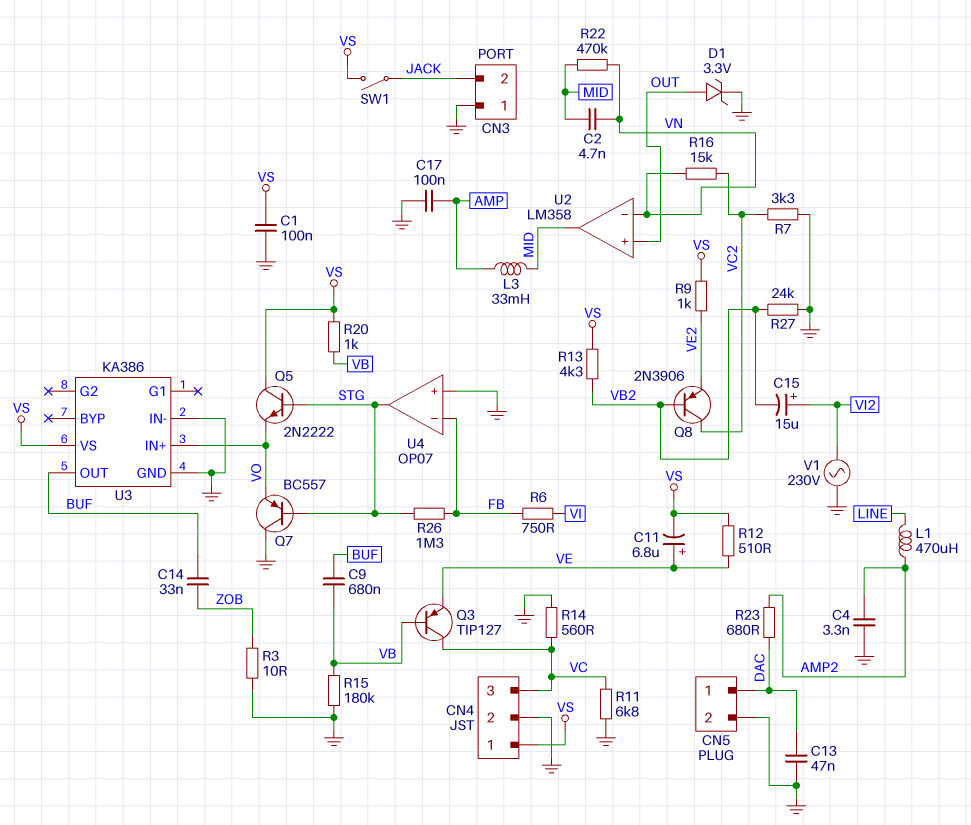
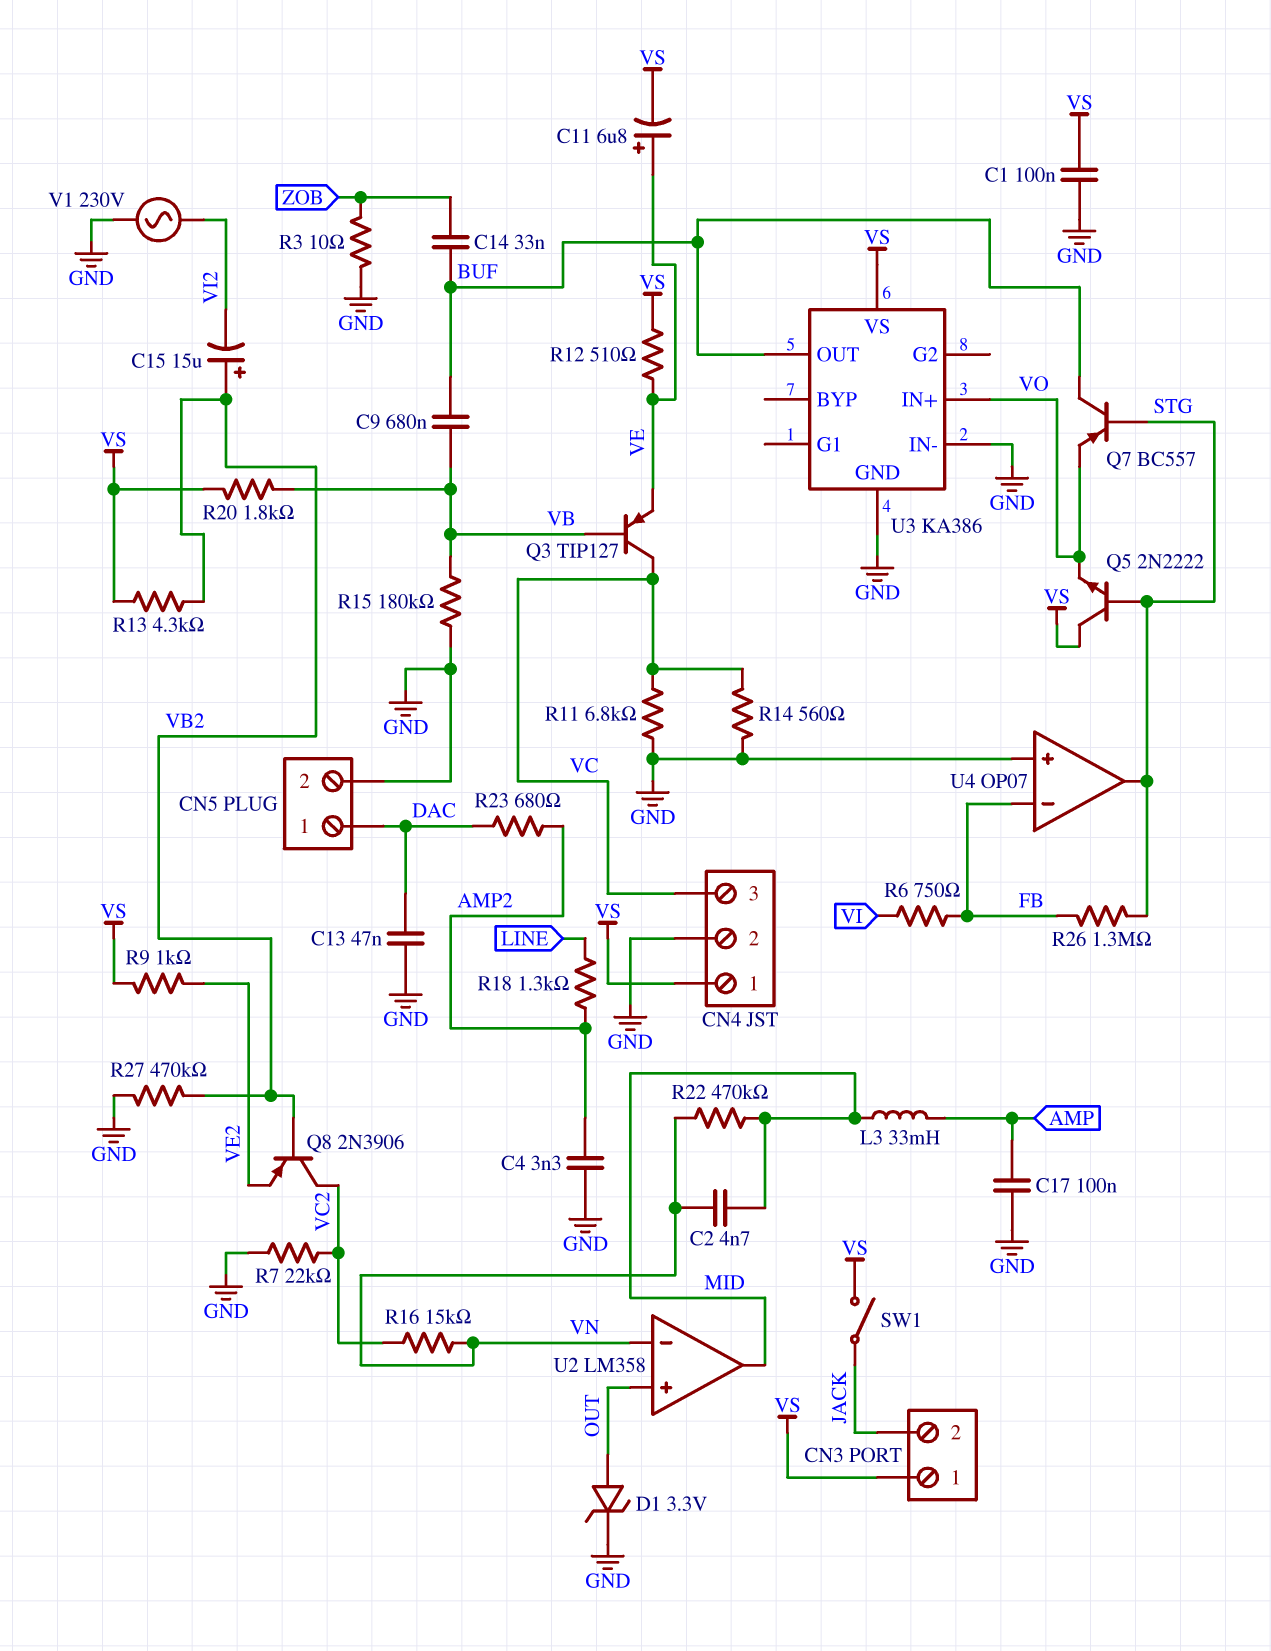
C15: 15uF (plus VI2, minus VB2) -> 15uF (plus VB2, minus VI2)
CN3 pin 1: GND -> VS
L1: 470uH (AMP2, LINE) -> none
Q7: PNP BC557 (B STG, C GND, E VO) -> PNP BC557 (B STG, C BUF, E VO)
R7: 3.3k (GND, VC2) -> 22k (GND, VC2)
R18: none -> 1.3k (AMP2, LINE)
R20: 1k (VB, VS) -> 1.8k (VB, VS)
R27: 24k (GND, VB2) -> 470k (GND, VB2)

